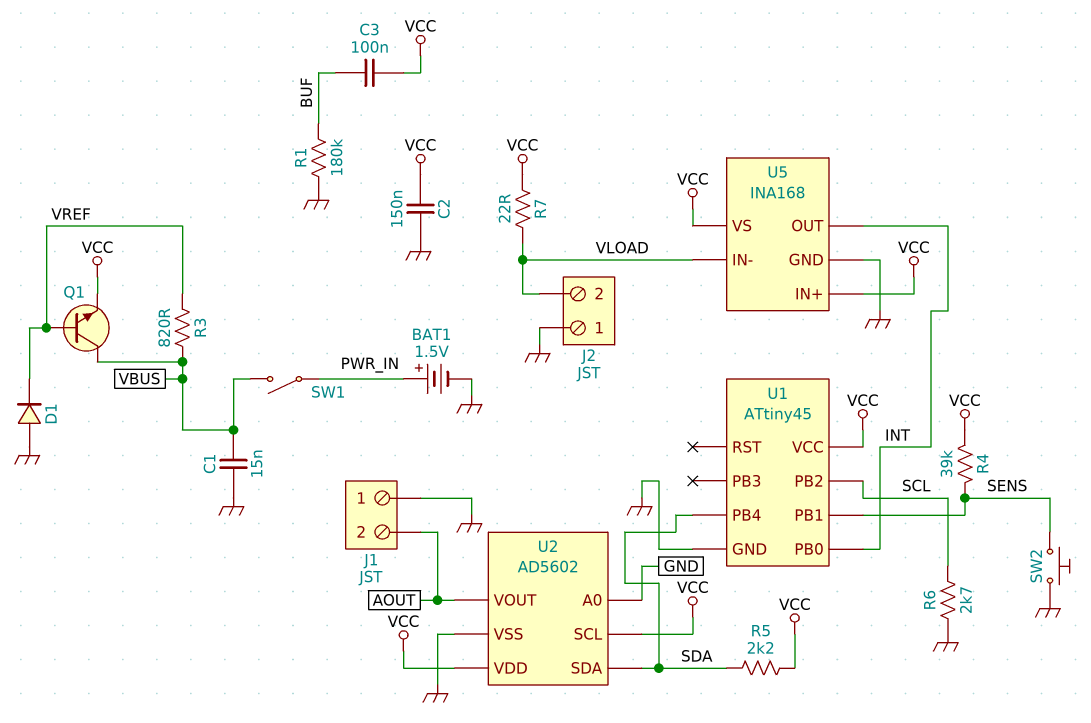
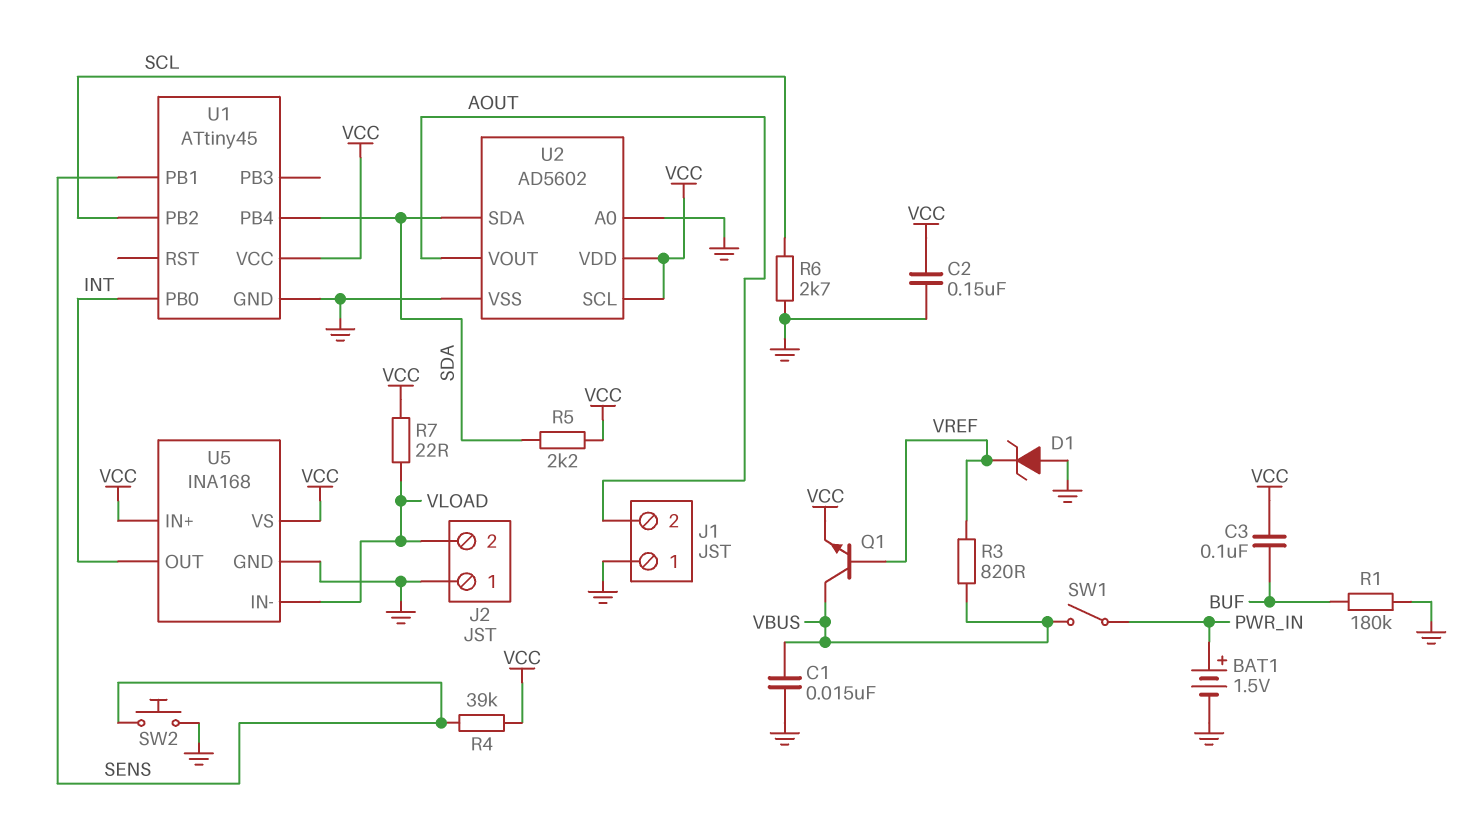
D1: diode (A GND, K VREF) -> zener (A GND, K VREF)

